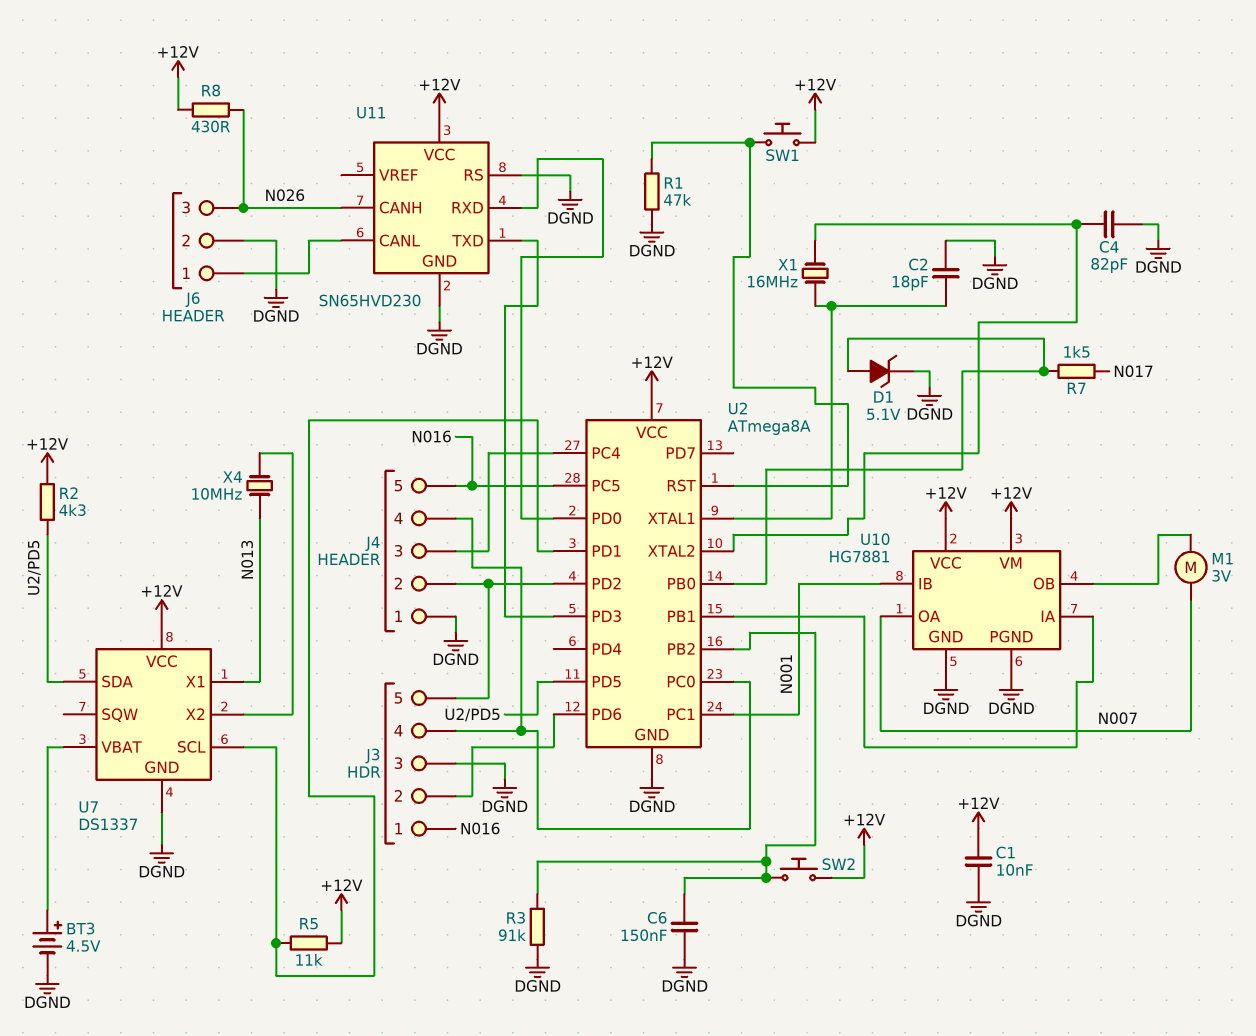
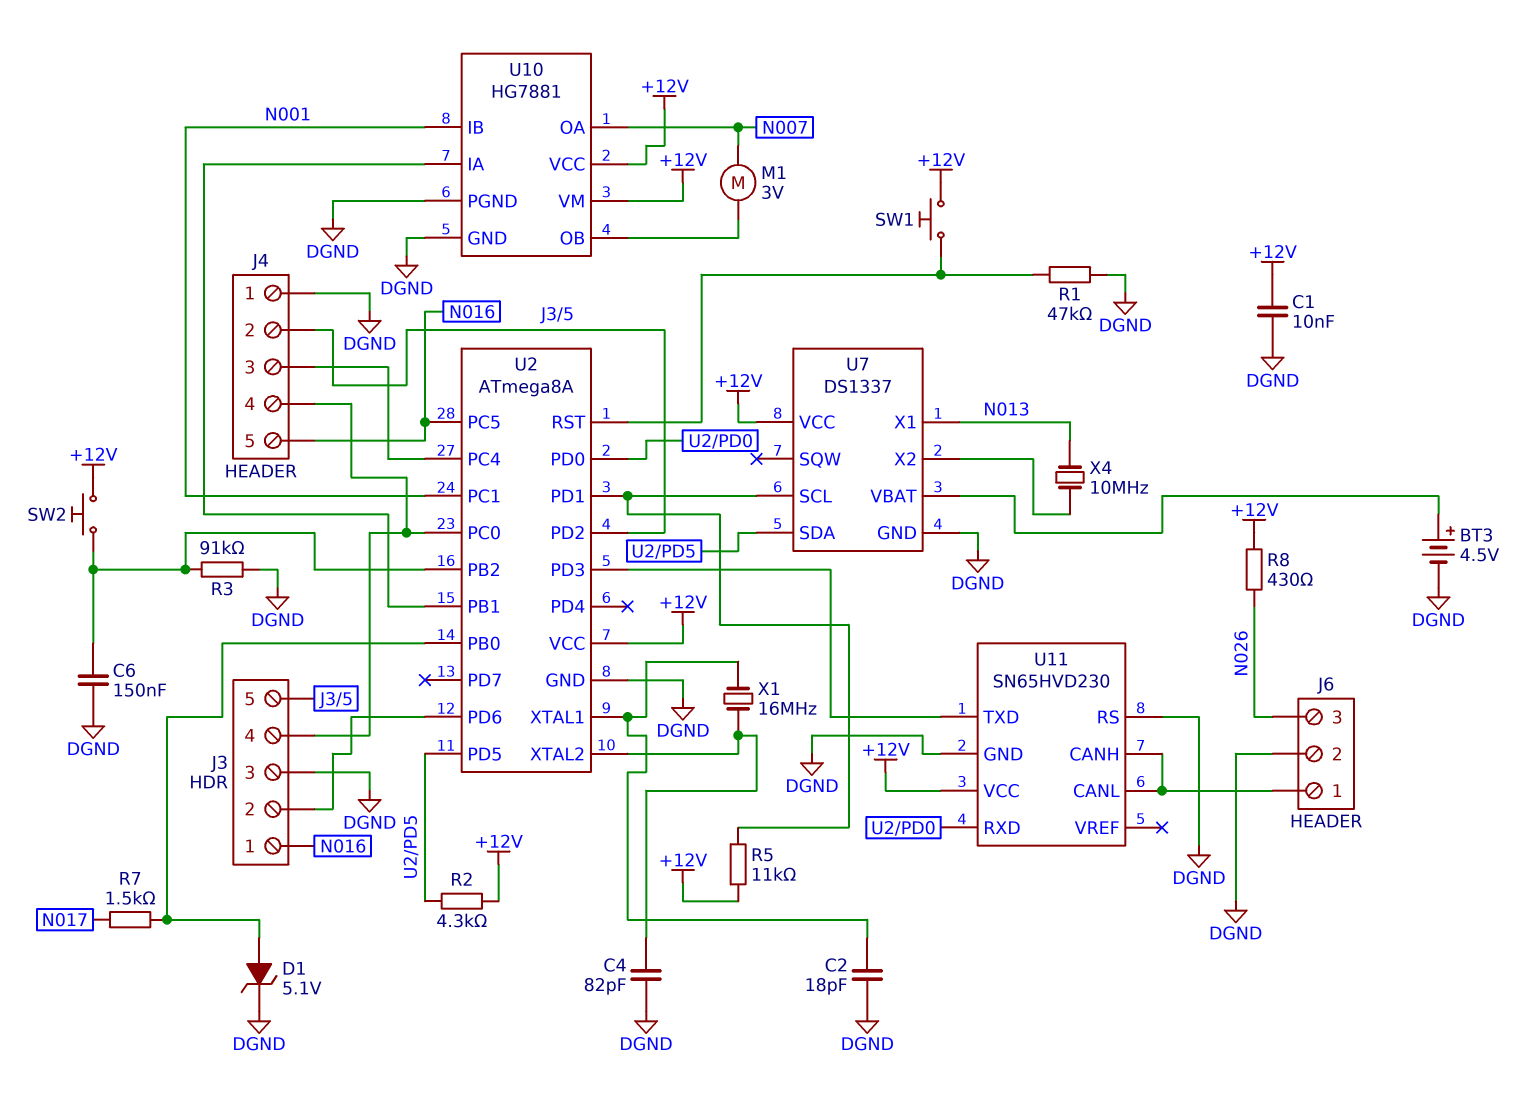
U11 pin CANH: N026 -> J6/1

